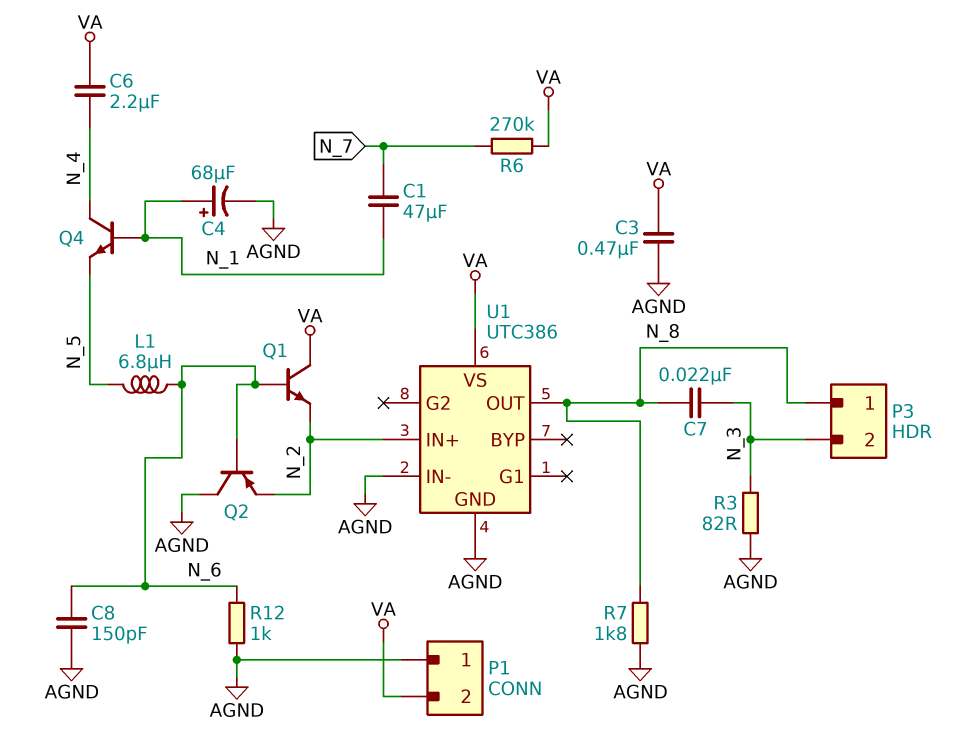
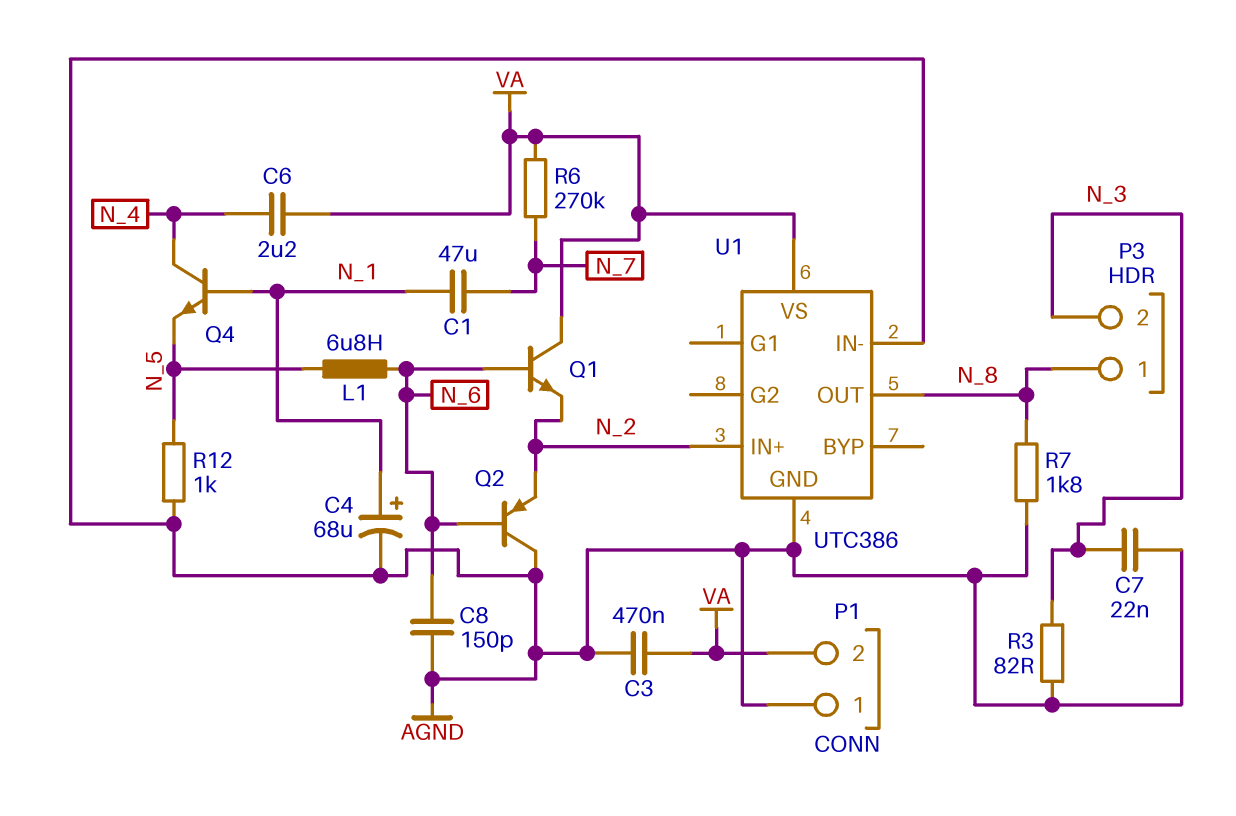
C7: 22nF (N_3, N_8) -> 22nF (AGND, N_3)
R12: 1k (AGND, N_6) -> 1k (AGND, N_5)

